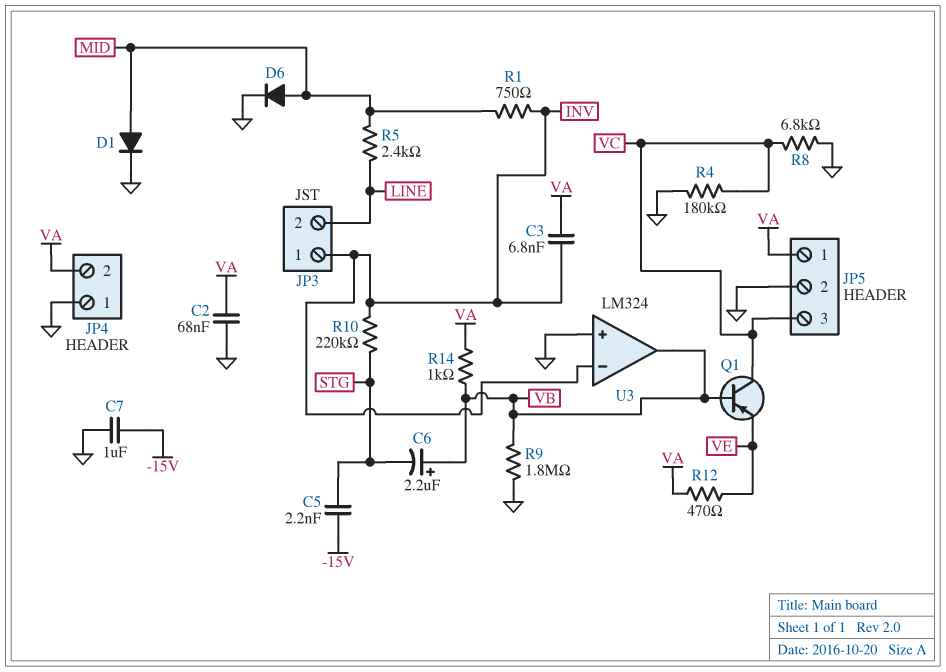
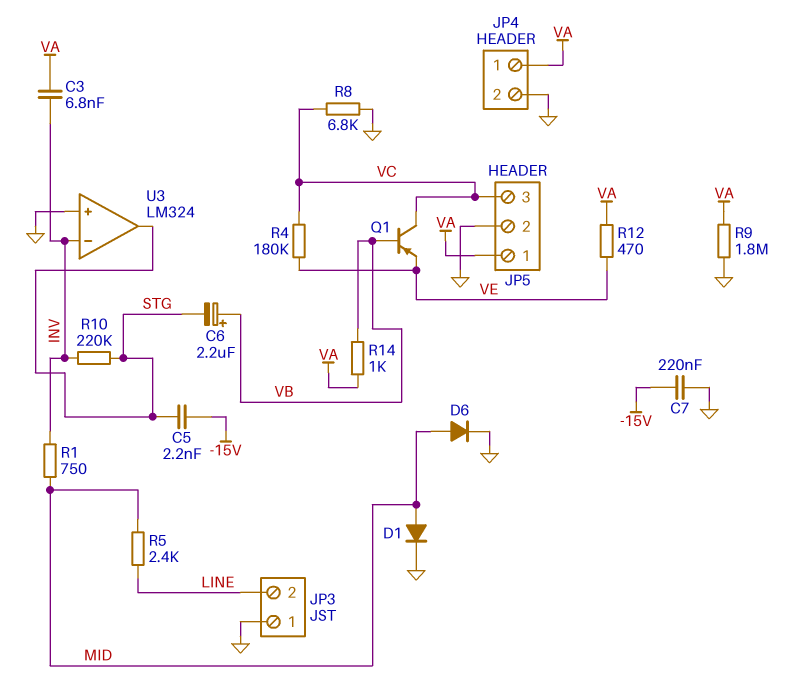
C2: 68nF (GND, VA) -> none
C7: 1uF (-15V, GND) -> 220nF (-15V, GND)
JP3 pin 1: INV -> GND
JP4 pin 1: GND -> VA
JP4 pin 2: VA -> GND
R4: 180k (GND, VC) -> 180k (VC, VE)
R9: 1.8M (GND, VB) -> 1.8M (GND, VA)
U3 pin out: VB -> STG

